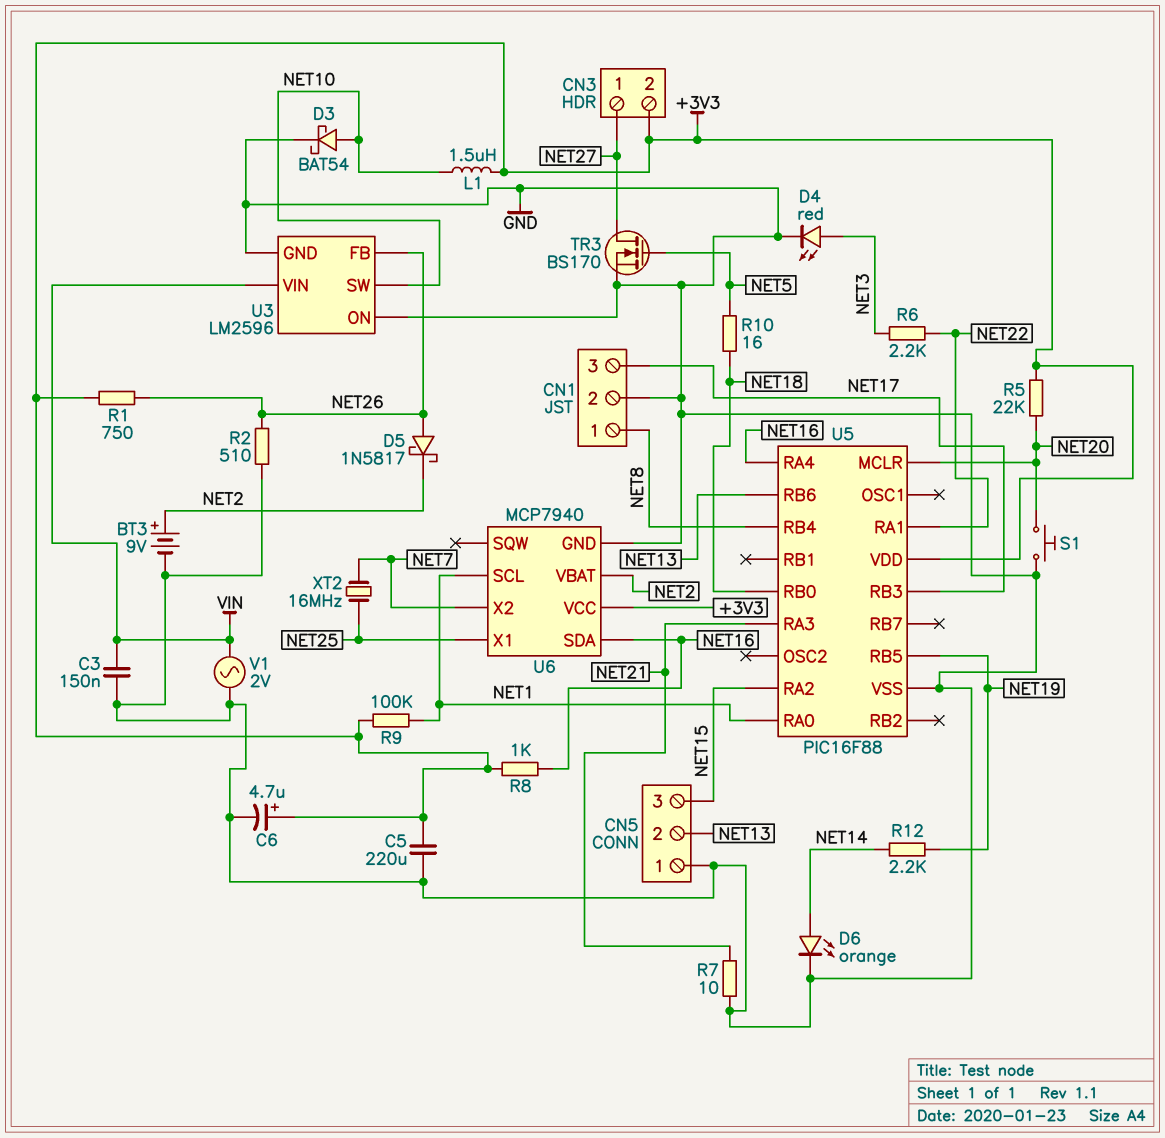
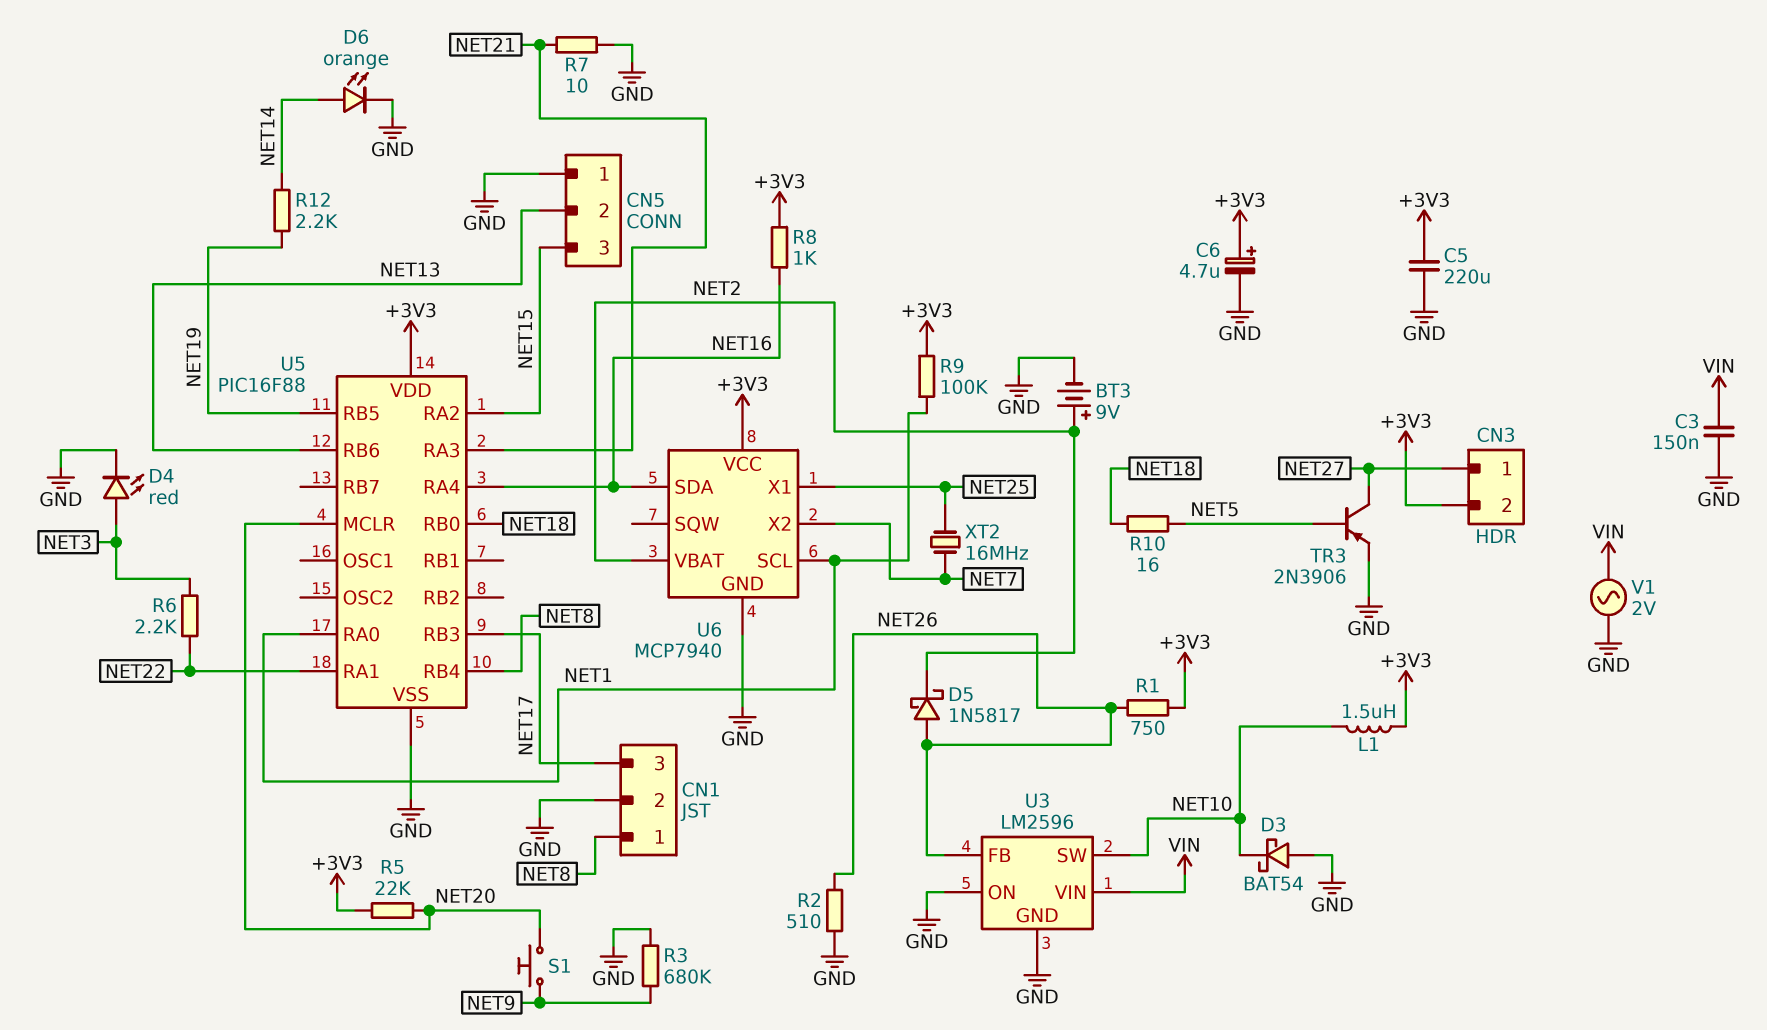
D3: schottky BAT54 (A NET10, K GND) -> schottky BAT54 (A GND, K NET10)
R3: none -> 680k (GND, NET9)
S1: button (GND, NET20) -> button (NET9, NET20)
TR3: NMOS BS170 (G NET5, D NET27, S GND) -> PNP 2N3906 (B NET5, C NET27, E GND)

